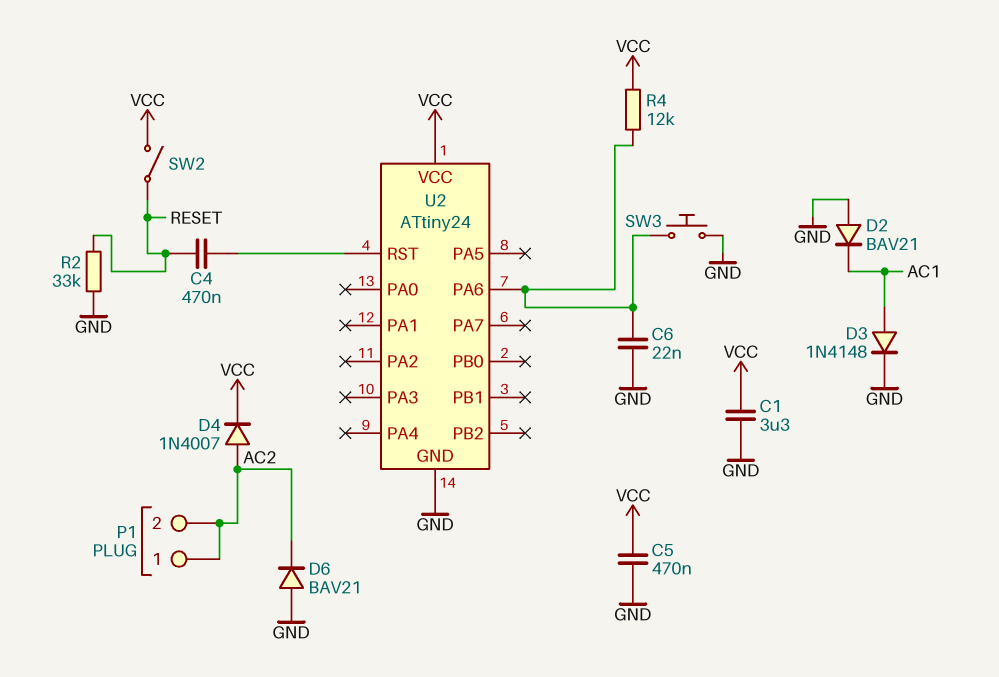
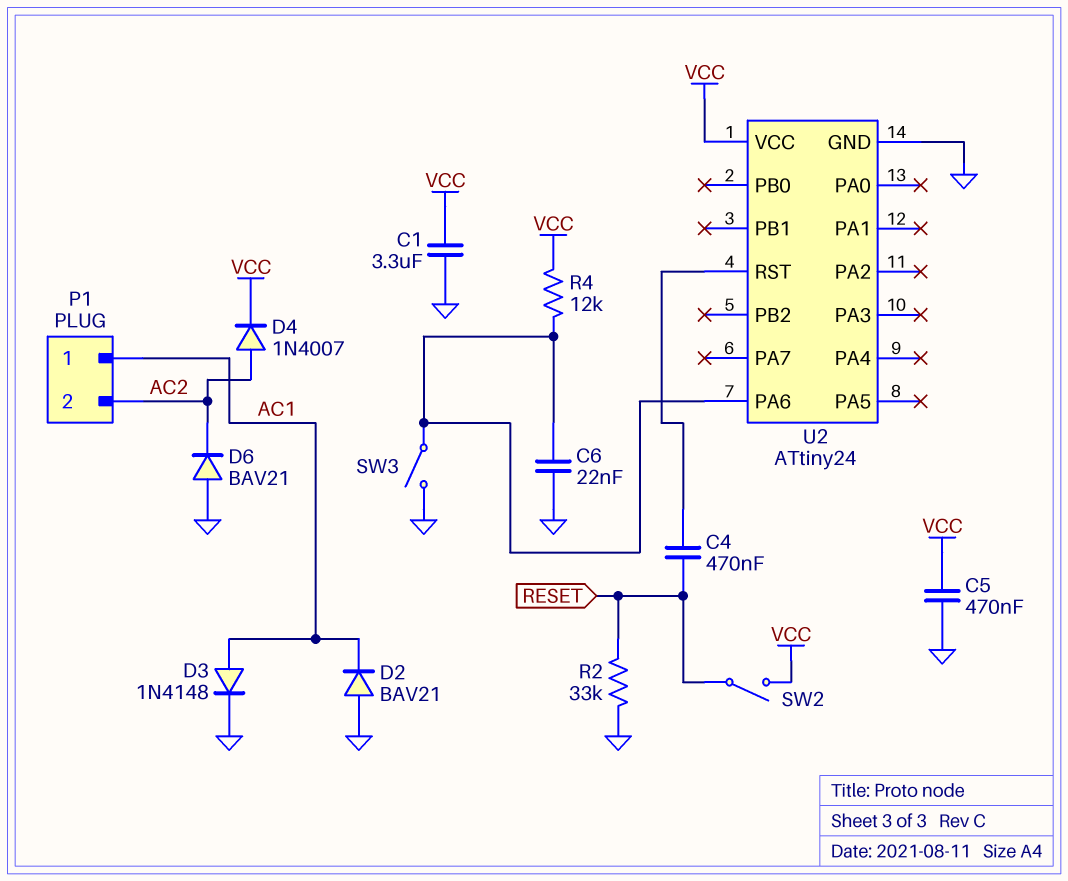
P1 pin 1: AC2 -> AC1
SW3: button (GND, U2/PA6) -> switch (GND, U2/PA6)

